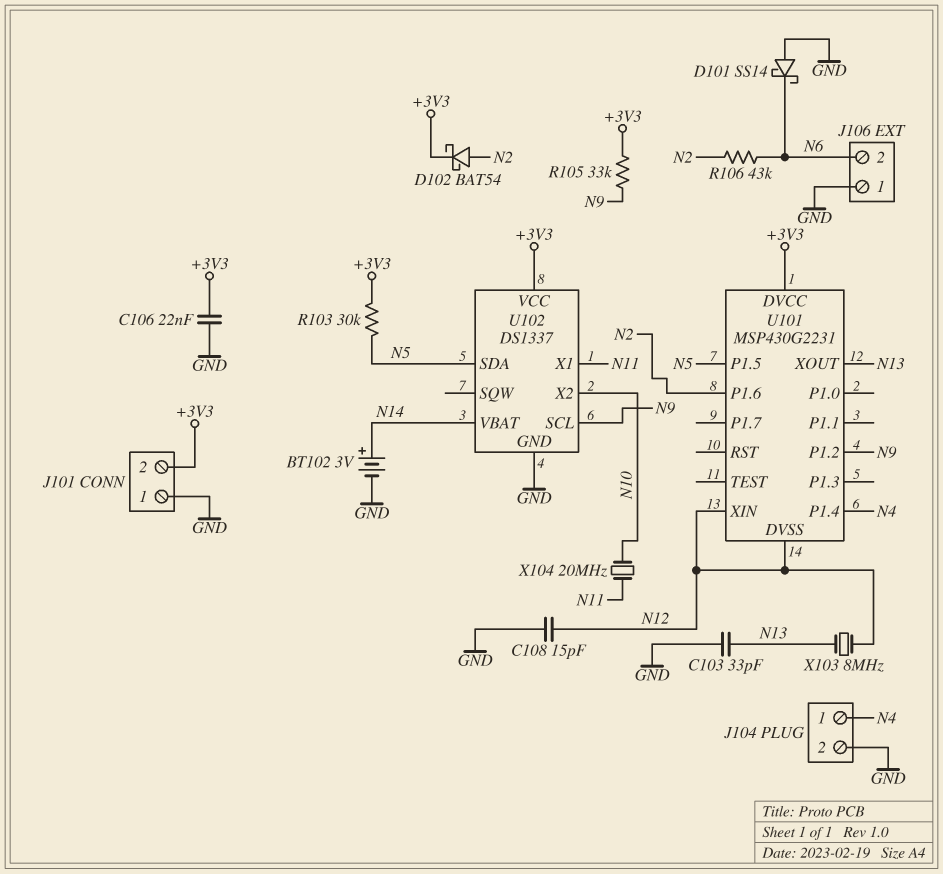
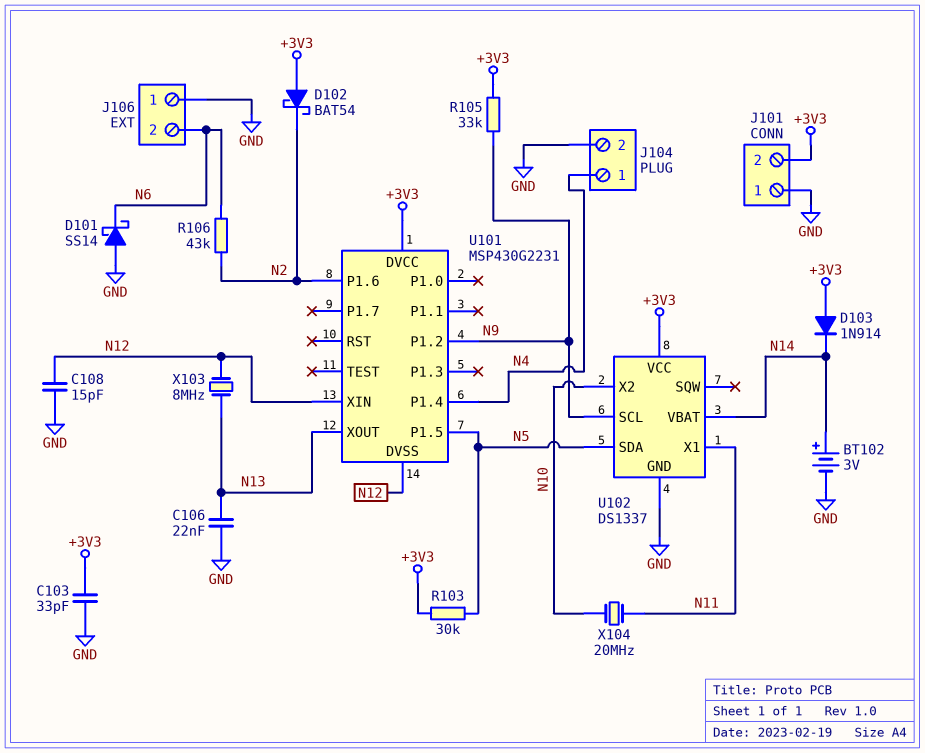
C103: 33pF (GND, N13) -> 33pF (+3V3, GND)
C106: 22nF (+3V3, GND) -> 22nF (GND, N13)
D102: schottky BAT54 (A N2, K +3V3) -> schottky BAT54 (A +3V3, K N2)
D103: none -> diode 1N914 (A +3V3, K N14)

